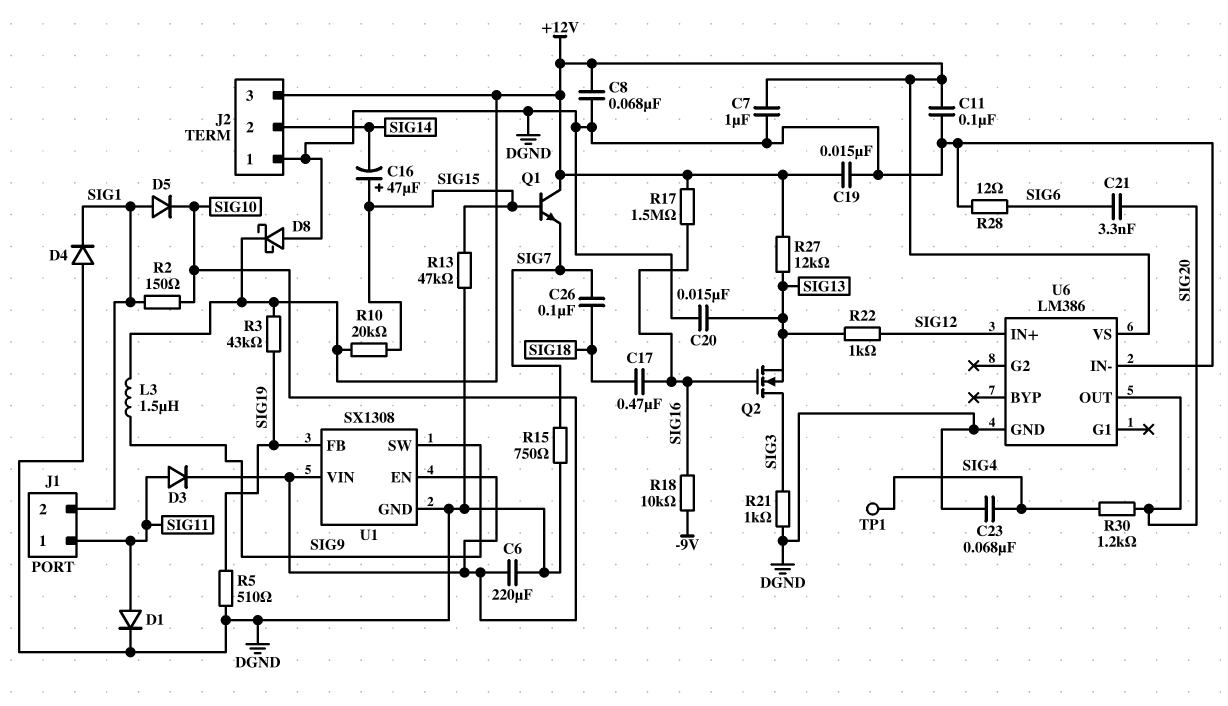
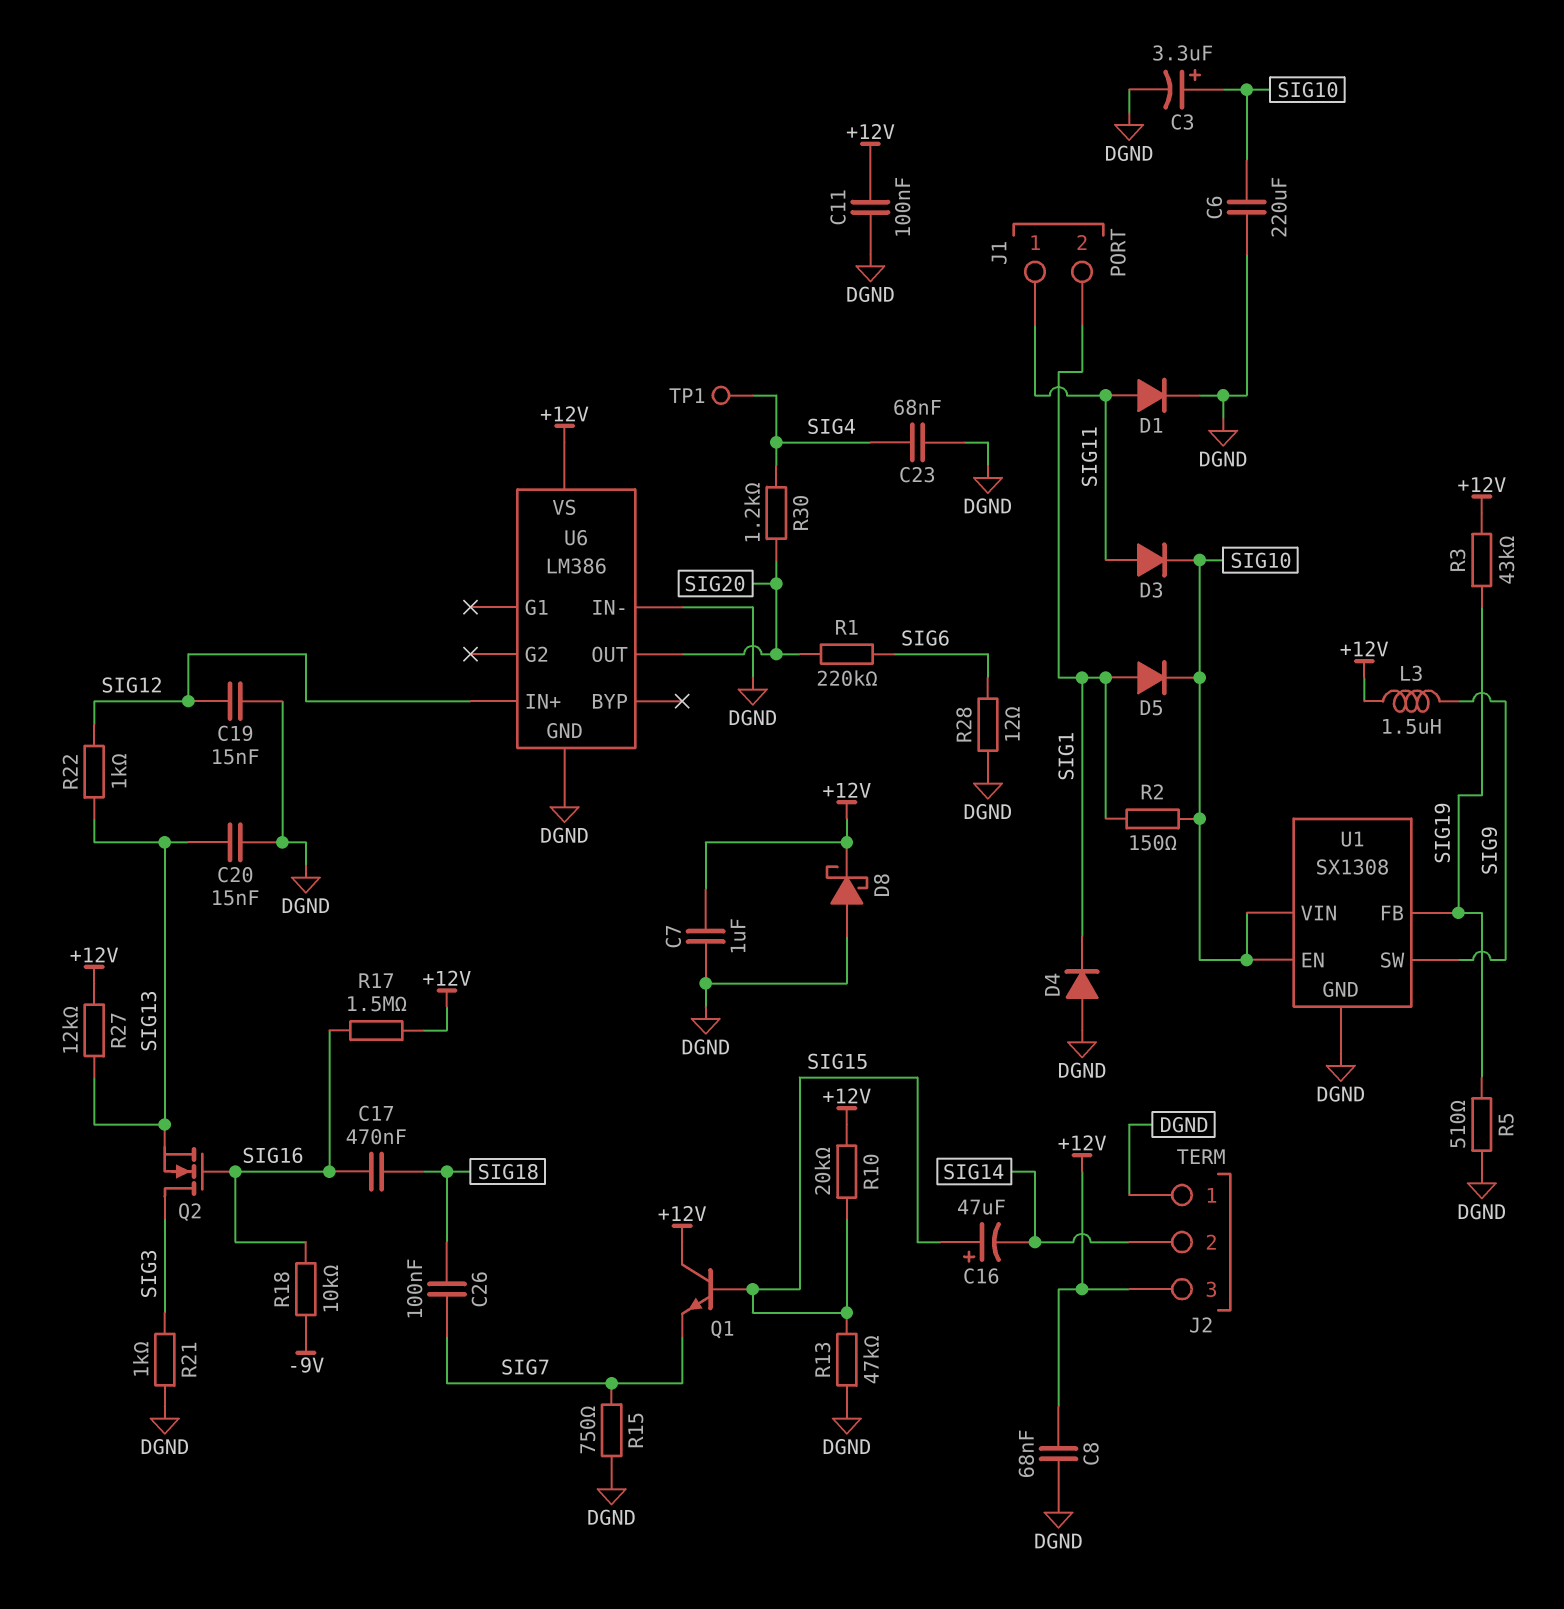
C3: none -> 3.3uF (plus SIG10, minus DGND)
C19: 15nF (+12V, DGND) -> 15nF (DGND, SIG12)
C21: 3.3nF (SIG6, SIG20) -> none
R1: none -> 220k (SIG6, SIG20)

